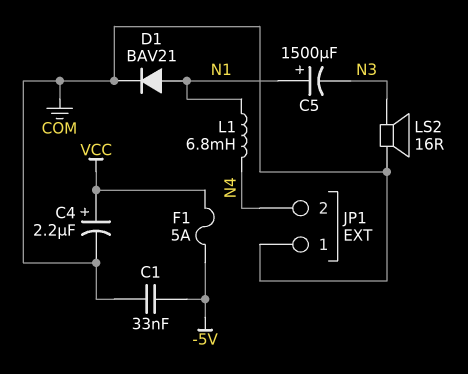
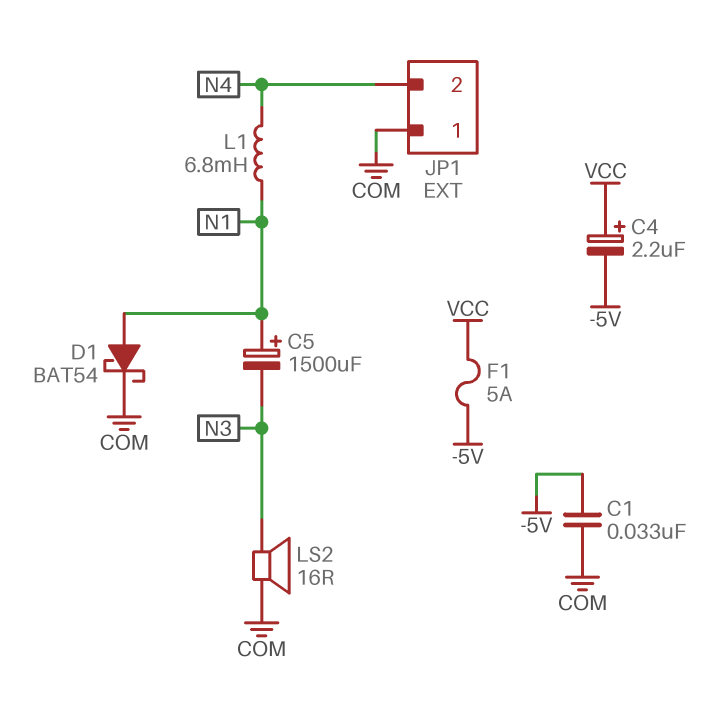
C4: 2.2uF (plus VCC, minus COM) -> 2.2uF (plus VCC, minus -5V)
D1: diode BAV21 (A N1, K COM) -> schottky BAT54 (A N1, K COM)

